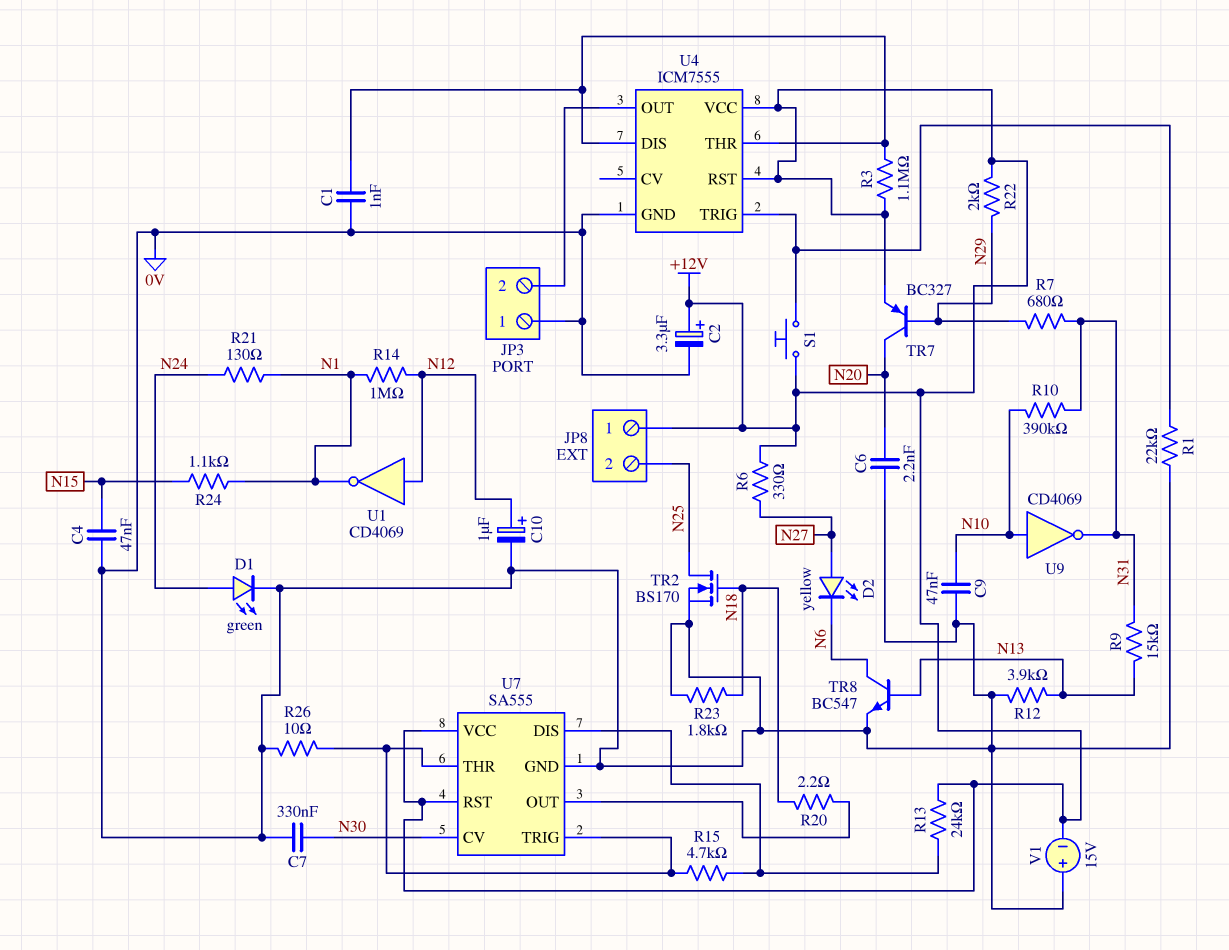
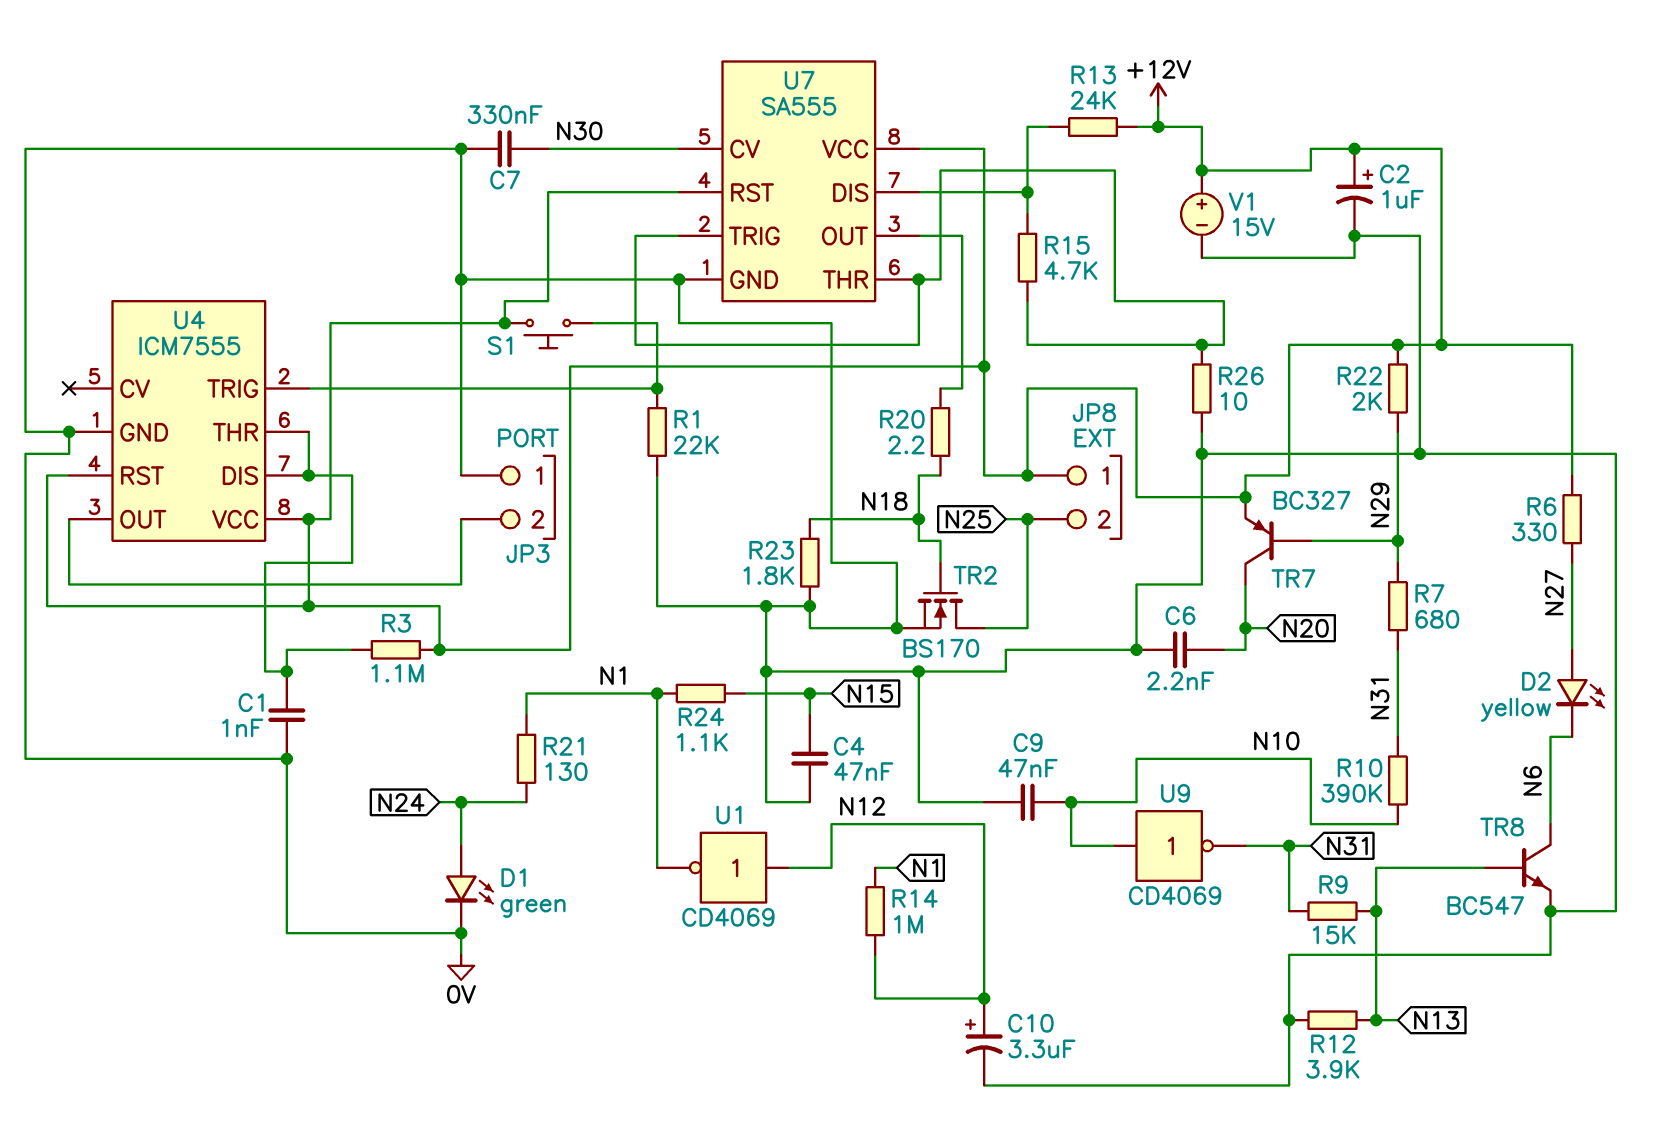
C2: 3.3uF (plus +12V, minus 0V) -> 1uF (plus +12V, minus 0V)
C10: 1uF (plus N12, minus 0V) -> 3.3uF (plus N12, minus 0V)
V1: 15V (plus 0V, minus +12V) -> 15V (plus +12V, minus 0V)

